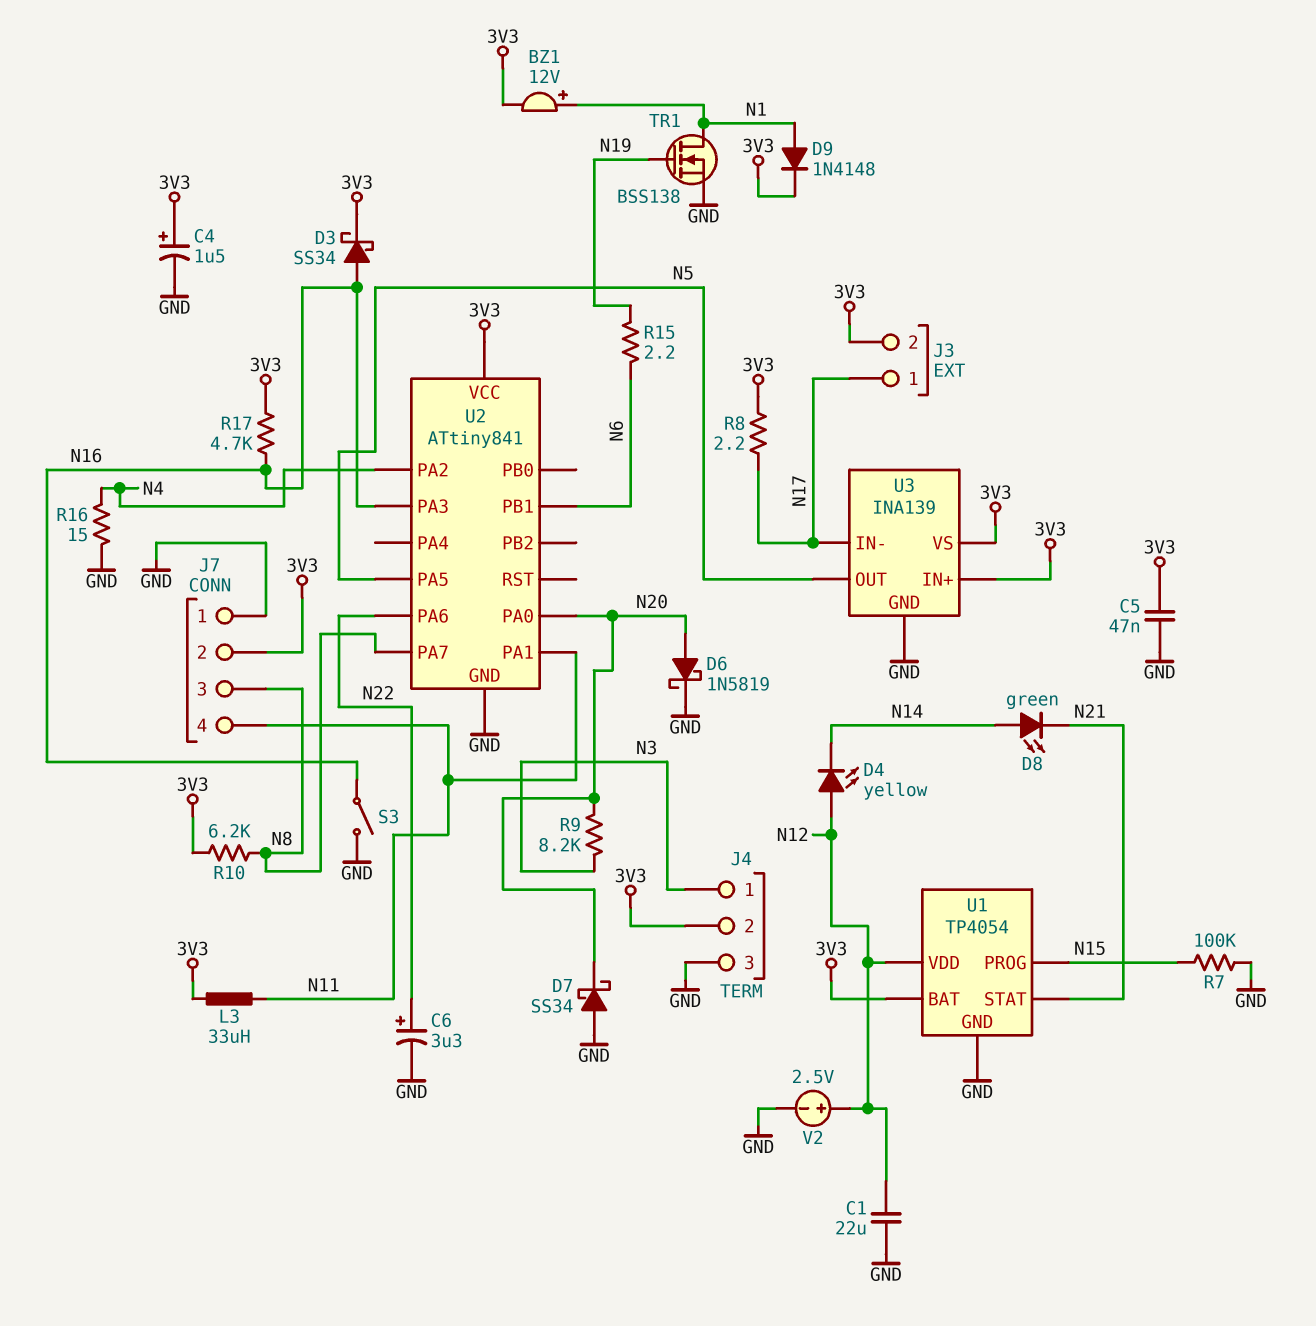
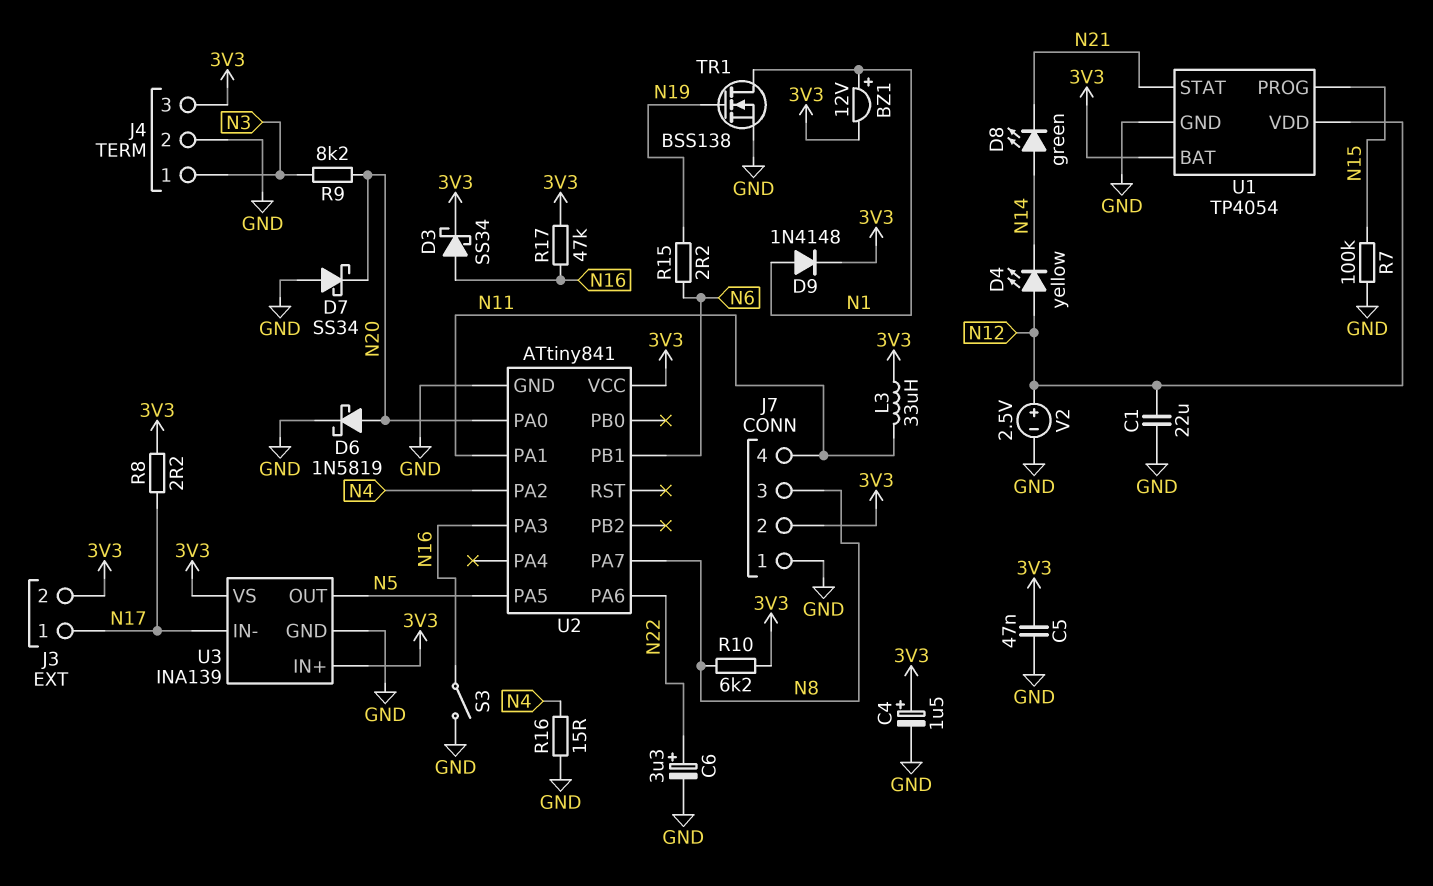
J4 pin 2: 3V3 -> GND
J4 pin 3: GND -> 3V3
R17: 4.7k (3V3, N16) -> 47k (3V3, N16)

